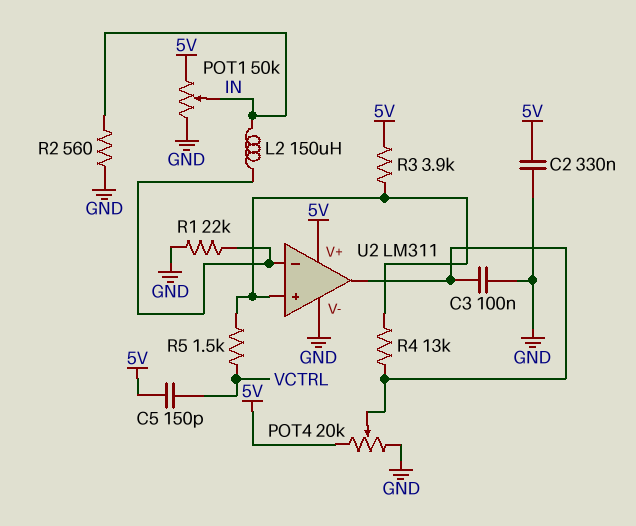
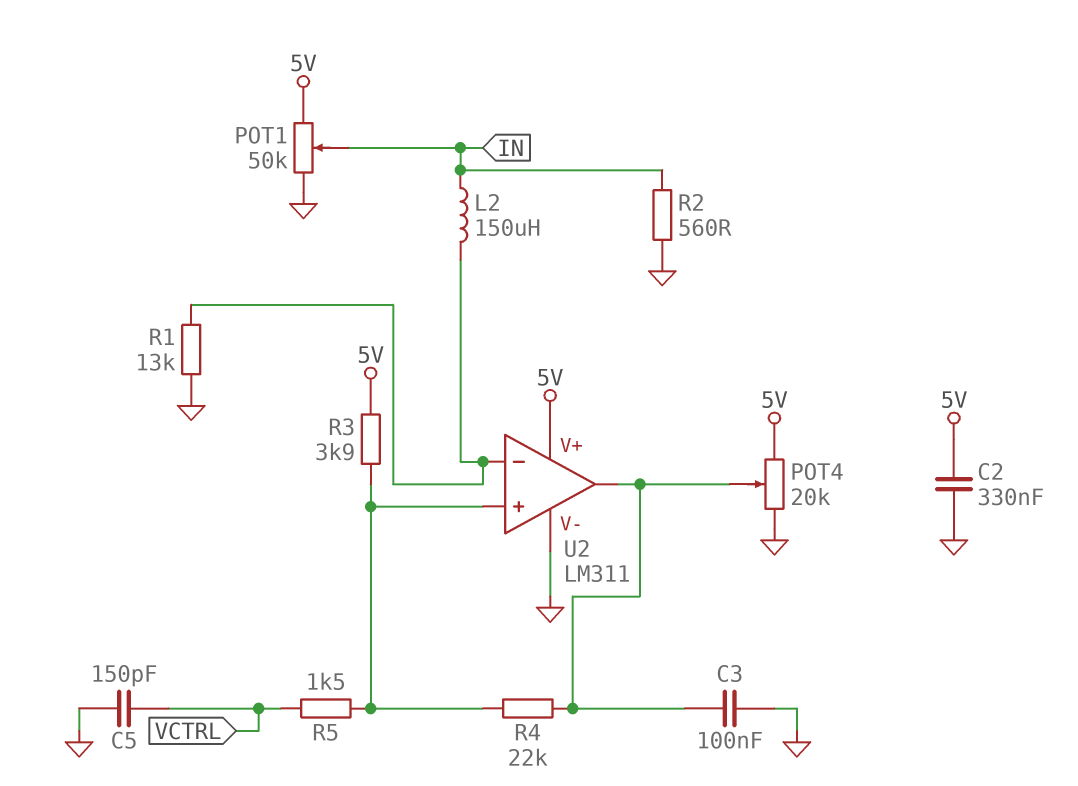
C5: 150pF (5V, VCTRL) -> 150pF (GND, VCTRL)
R1: 22k (GND, U2/in-) -> 13k (GND, U2/in-)
R4: 13k (U2/in+, U2/out) -> 22k (U2/in+, U2/out)

